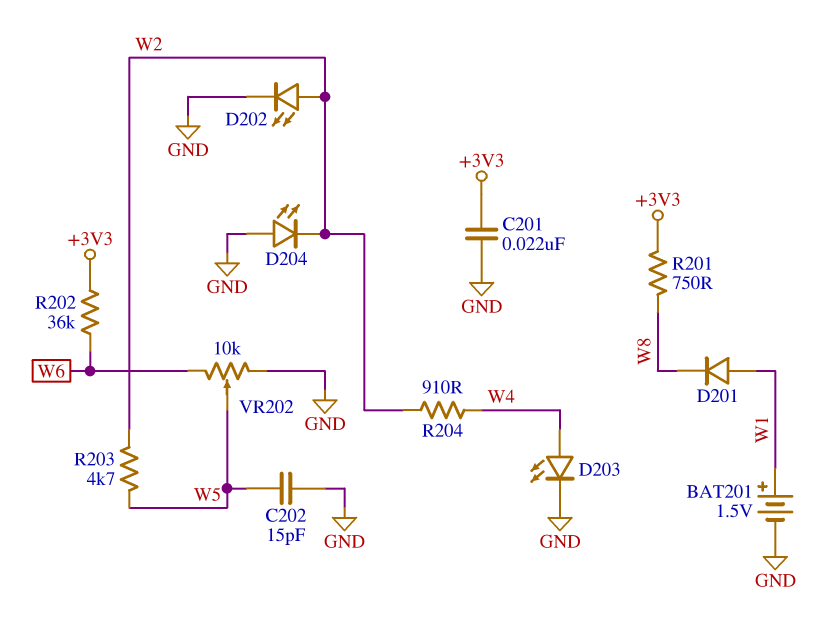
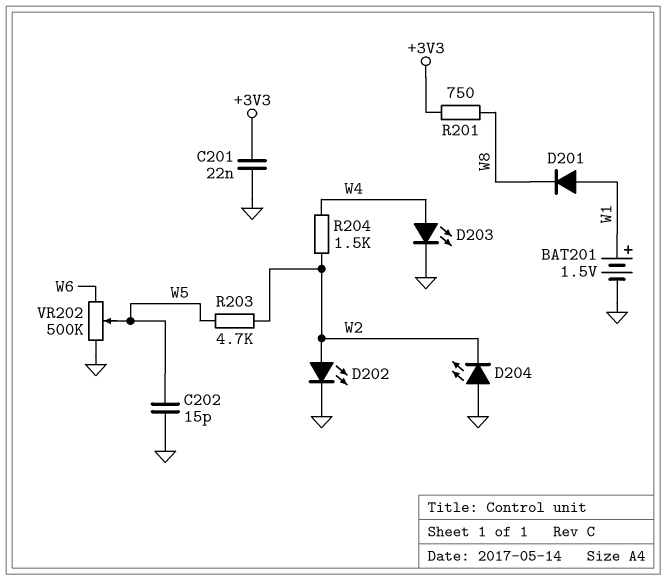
R202: 36k (+3V3, W6) -> none
R204: 910 (W2, W4) -> 1.5k (W2, W4)
VR202: 10k (GND, W6, wiper W5) -> 500k (GND, W6, wiper W5)

